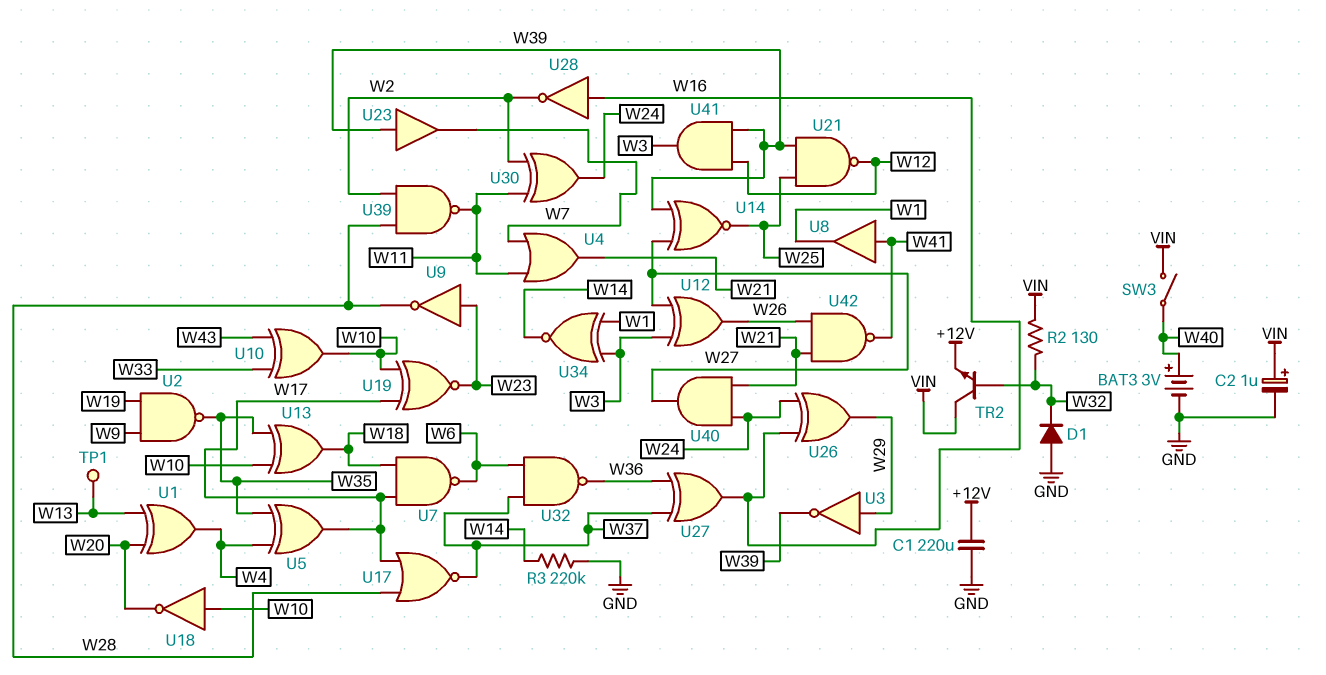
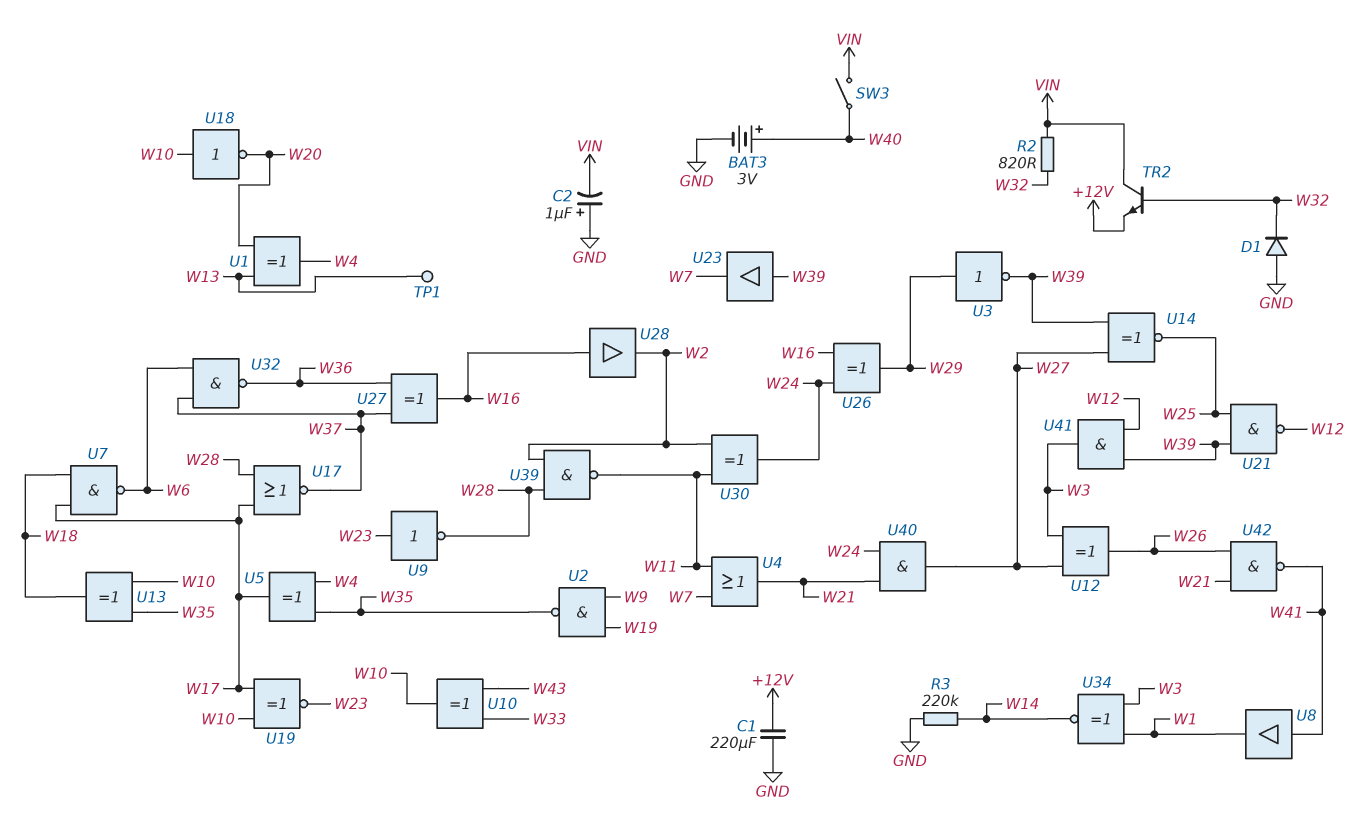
C2: 1uF (plus VIN, minus GND) -> 1uF (plus GND, minus VIN)
R2: 130 (VIN, W32) -> 820 (VIN, W32)
U28: NOT (in W16, out W2) -> buffer (in W16, out W2)

